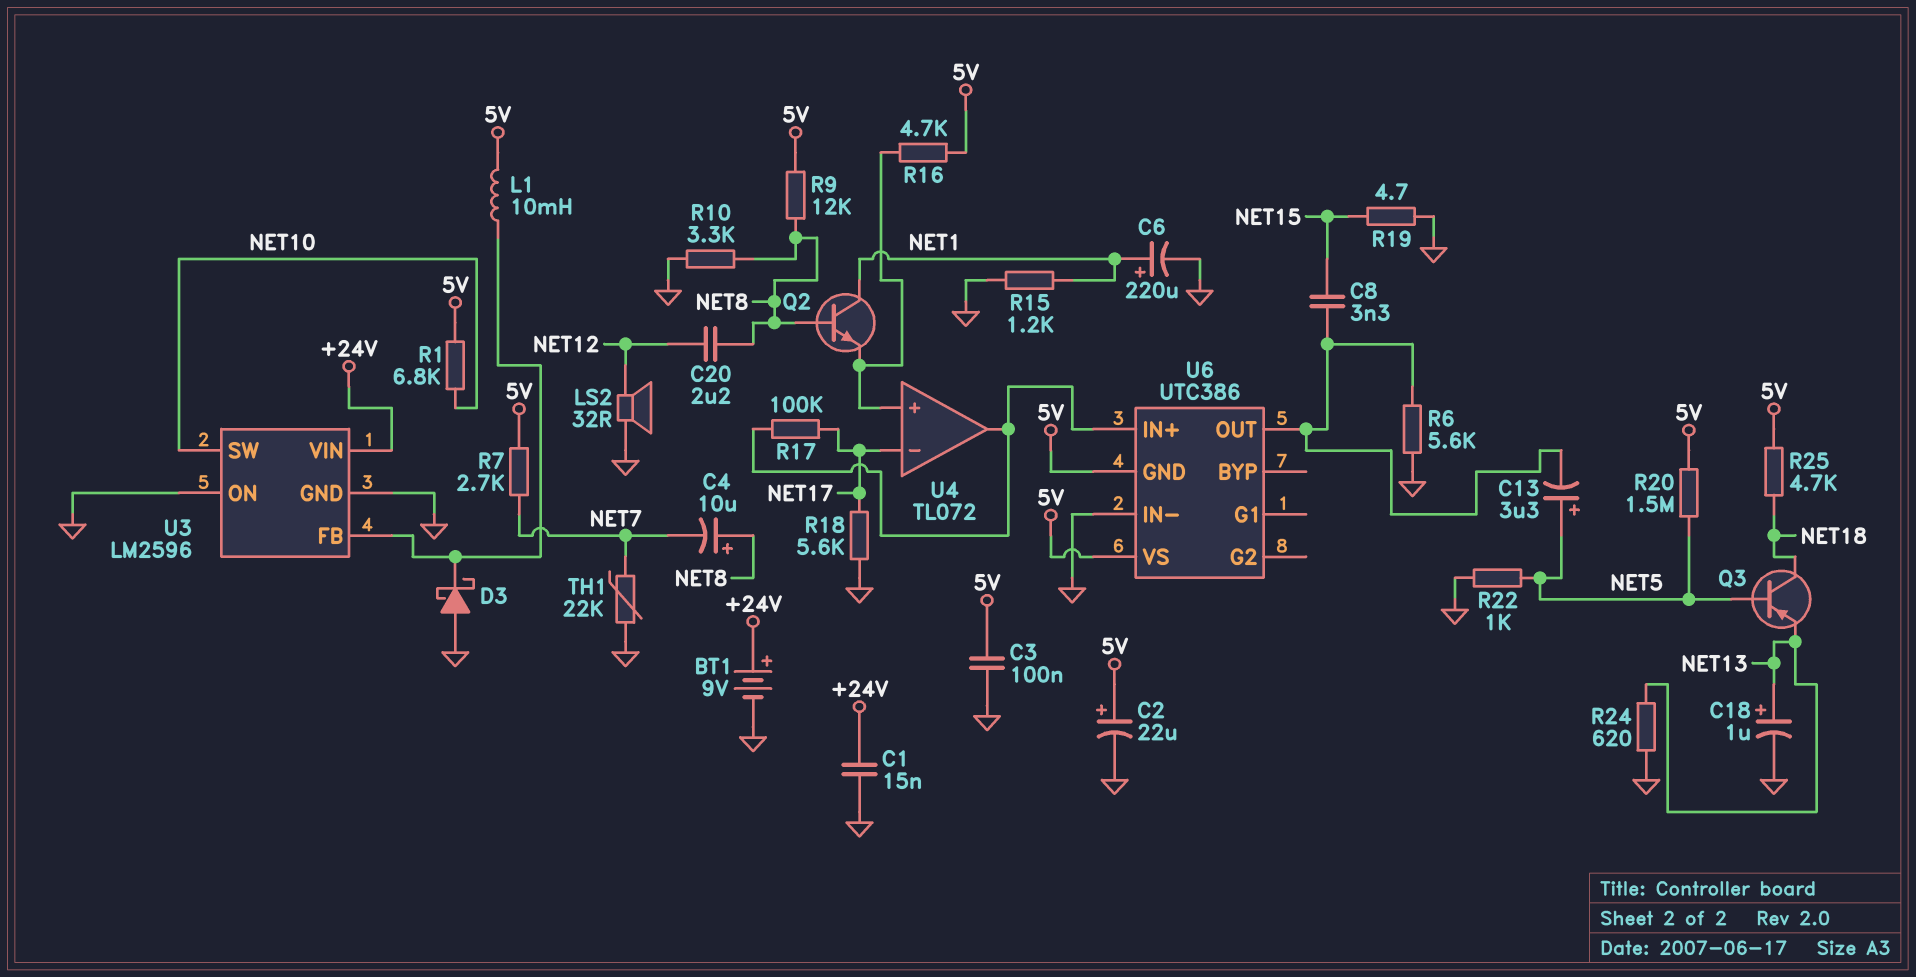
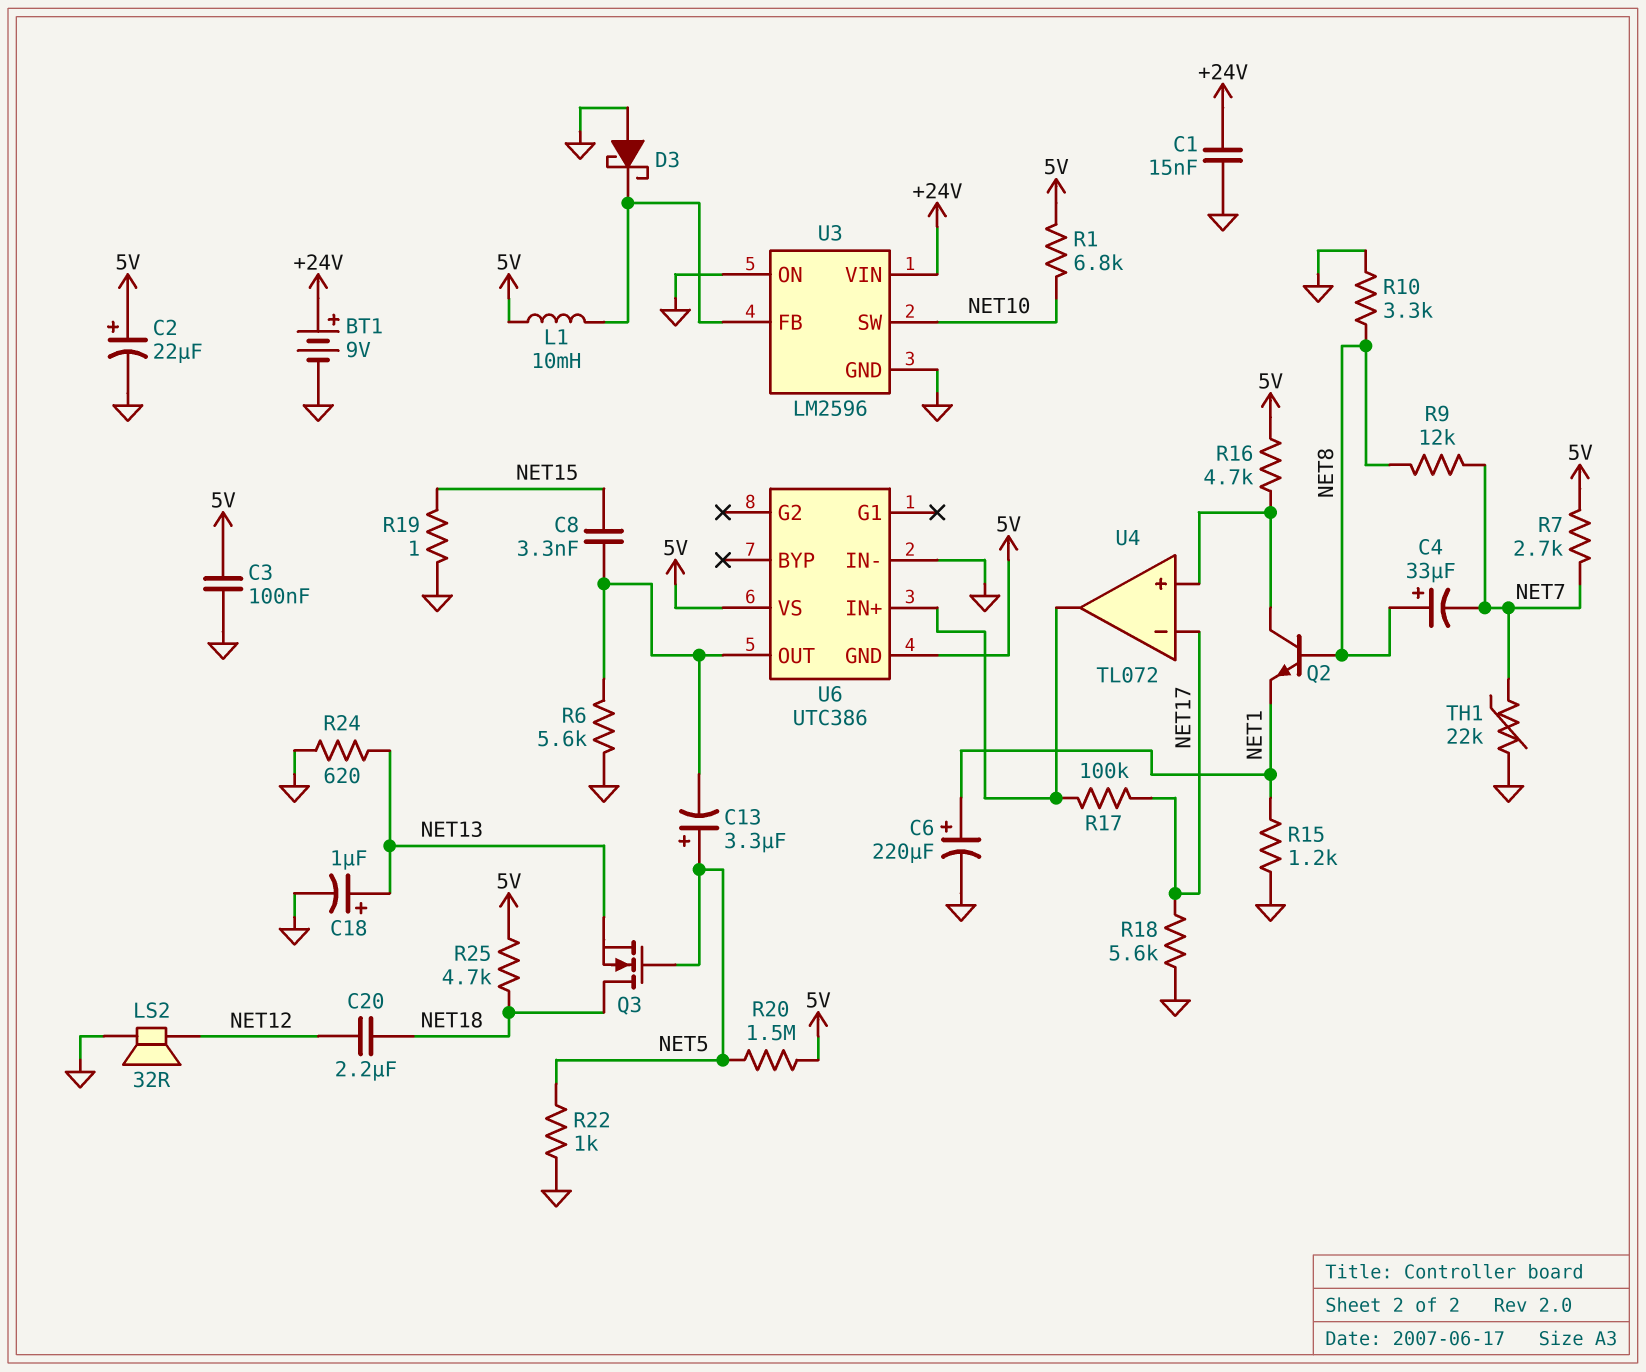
C4: 10uF (plus NET8, minus NET7) -> 33uF (plus NET8, minus NET7)
C20: 2.2uF (NET8, NET12) -> 2.2uF (NET12, NET18)
Q2: NPN (B NET8, C NET1, E U4/in+) -> NPN (B NET8, C U4/in+, E NET1)
Q3: PNP (B NET5, C NET18, E NET13) -> NMOS (G NET5, D NET18, S NET13)
R9: 12k (5V, NET8) -> 12k (NET7, NET8)
R19: 4.7 (GND, NET15) -> 1 (GND, NET15)

